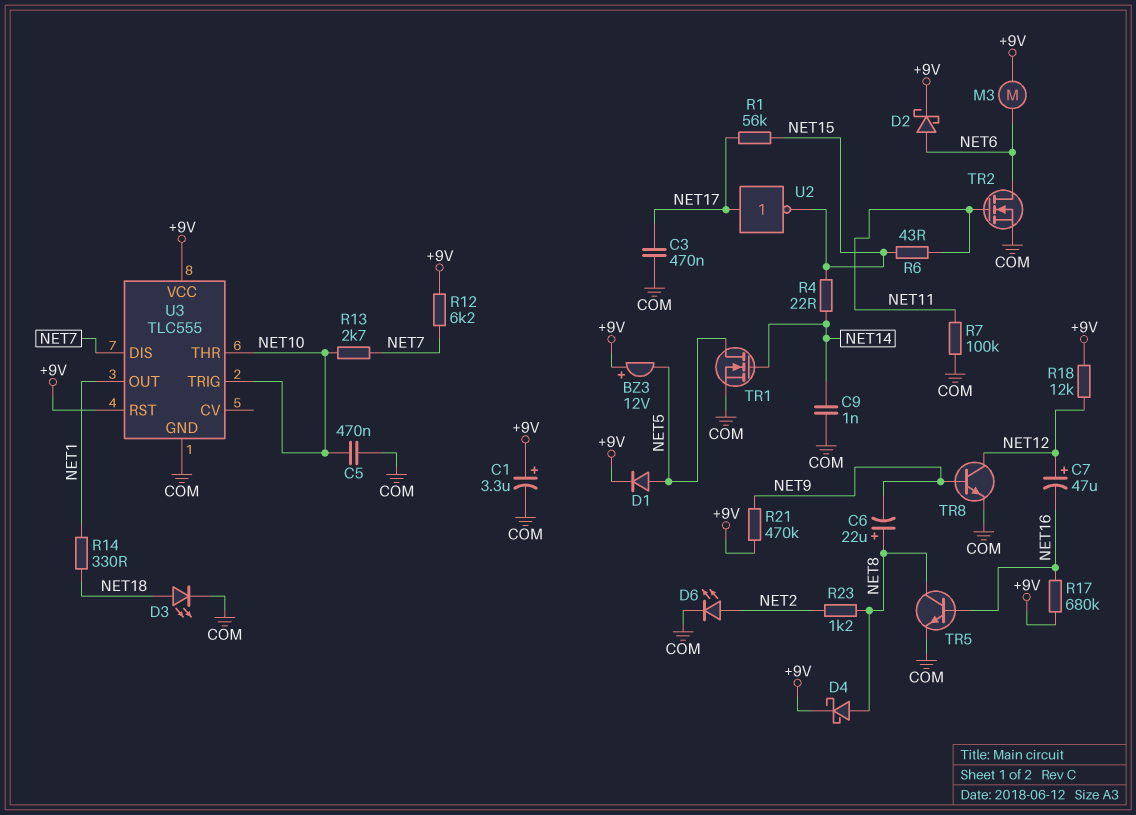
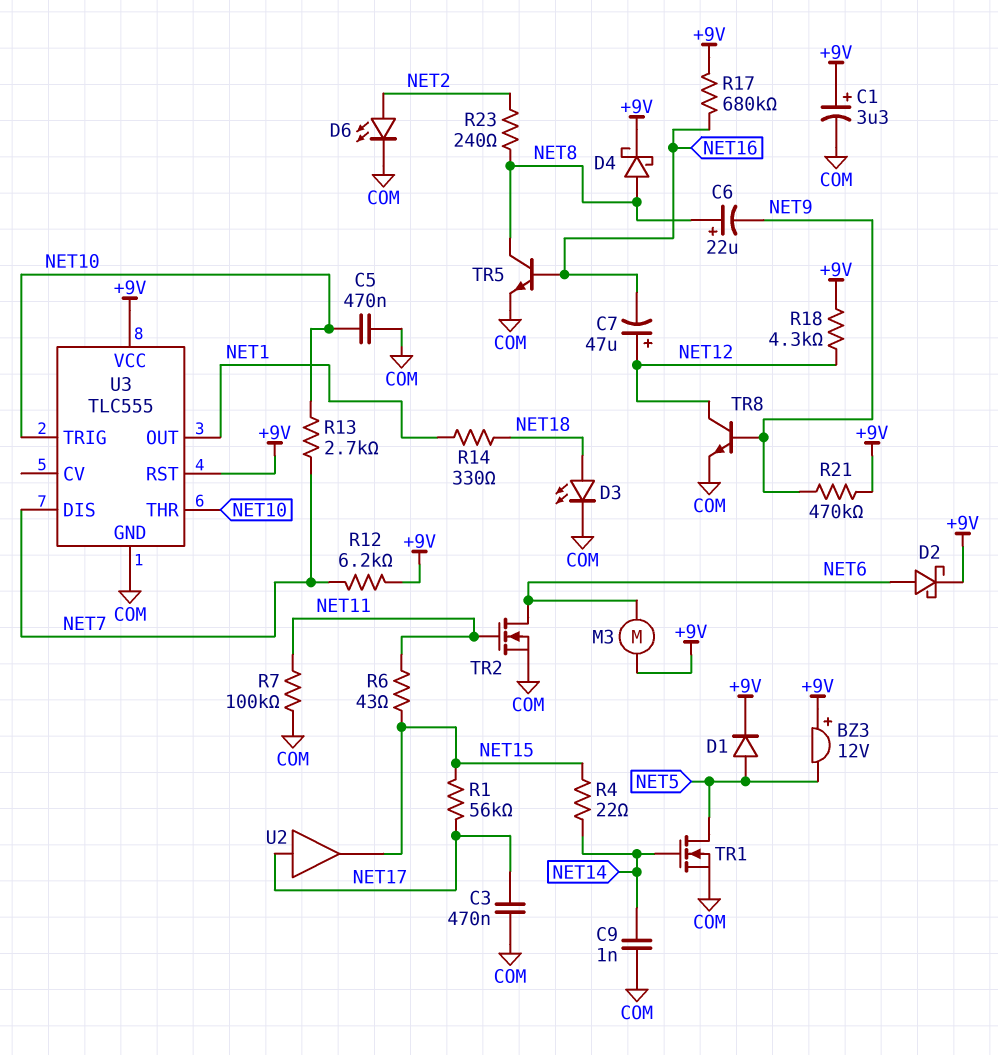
R18: 12k (+9V, NET12) -> 4.3k (+9V, NET12)
R23: 1.2k (NET2, NET8) -> 240 (NET2, NET8)
U2: NOT (in NET17, out NET15) -> buffer (in NET17, out NET15)

